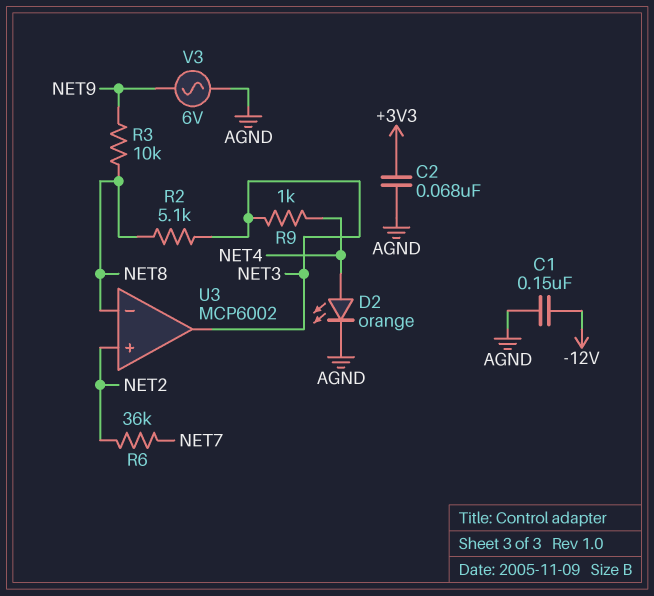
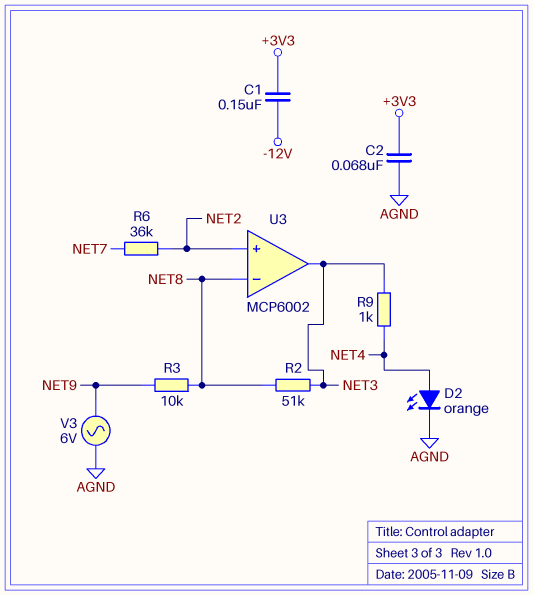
C1: 150nF (-12V, AGND) -> 150nF (+3V3, -12V)
R2: 5.1k (NET3, NET8) -> 51k (NET3, NET8)

